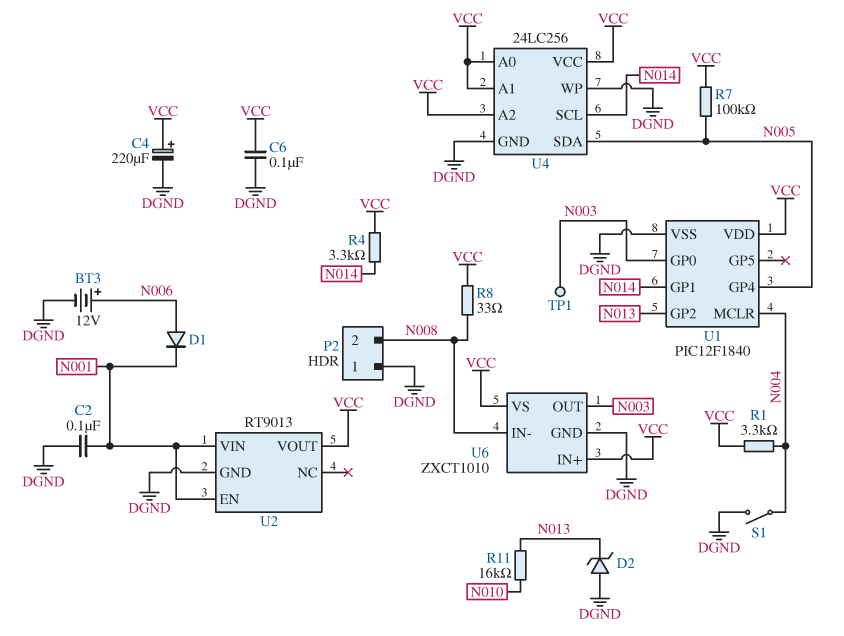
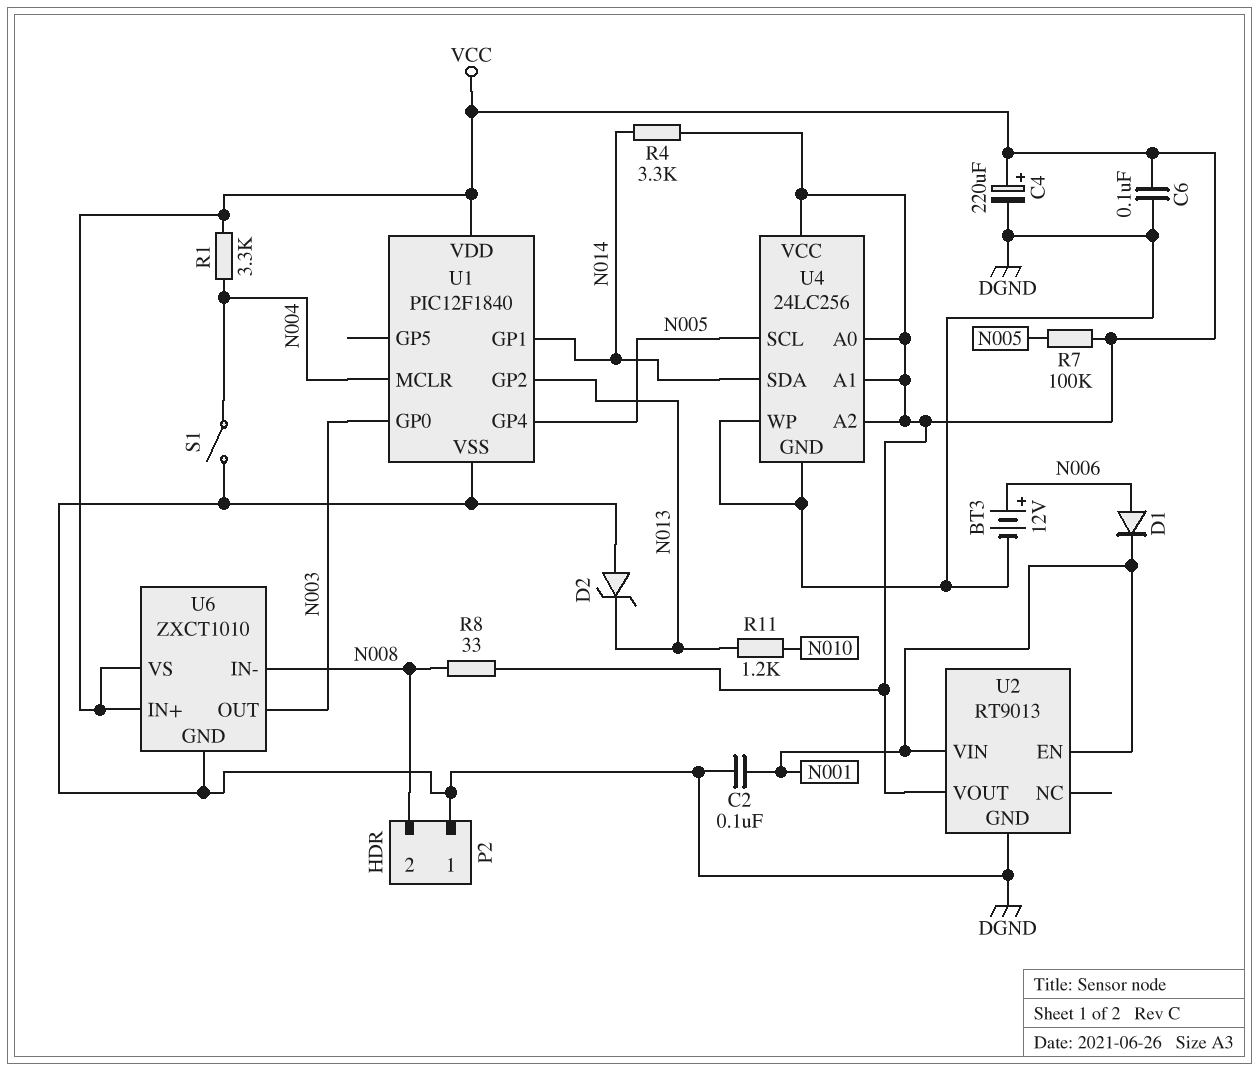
R11: 16k (N010, N013) -> 1.2k (N010, N013)
TP1: test point (N003) -> none
U4 pin SCL: N014 -> N005
U4 pin SDA: N005 -> N014

